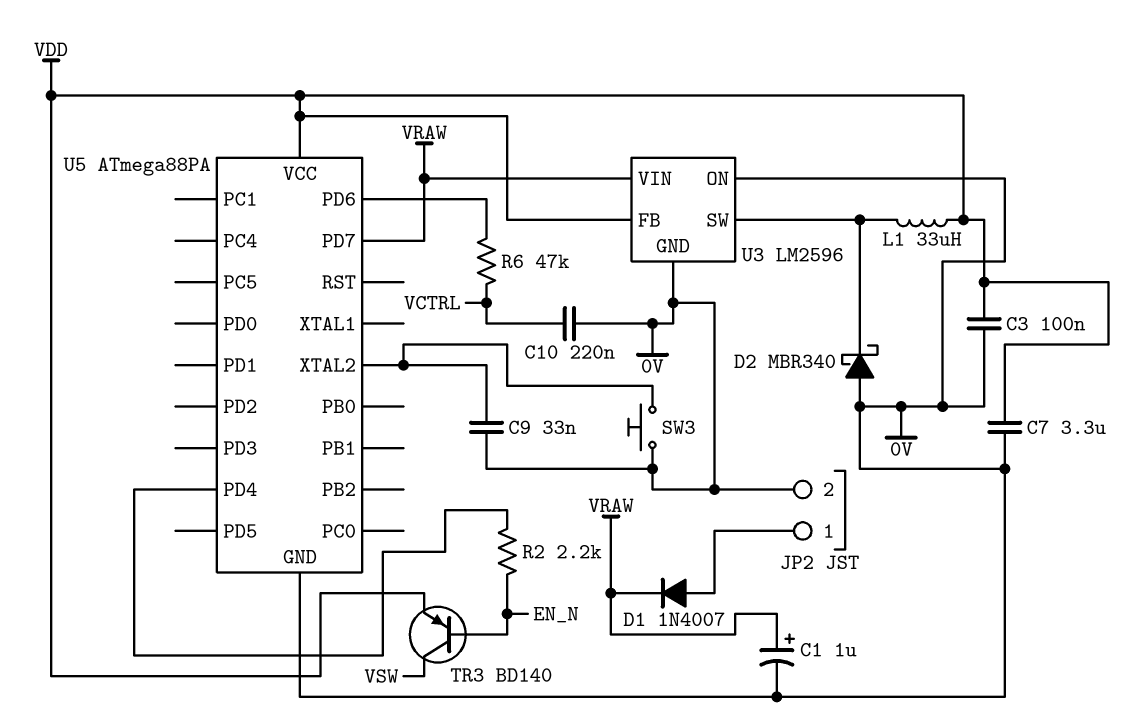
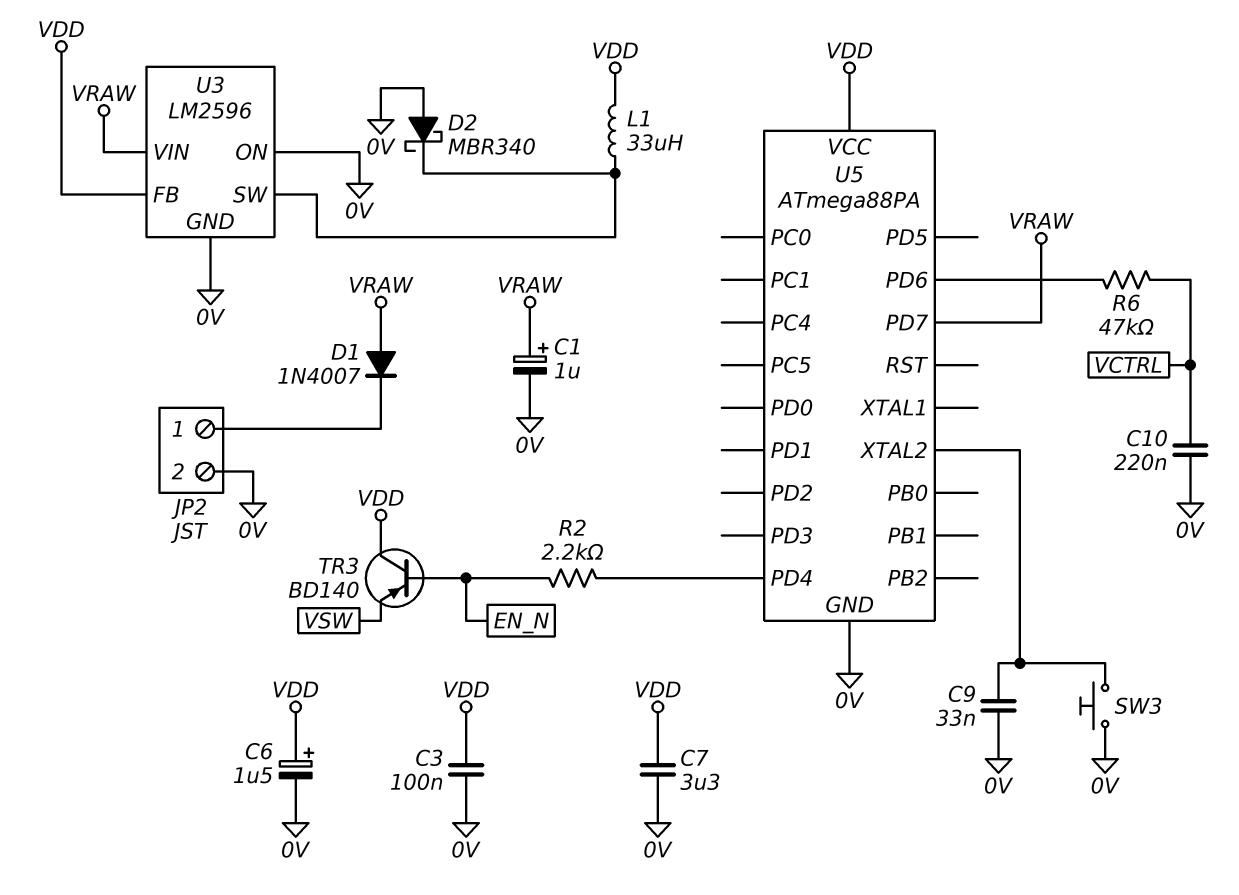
C6: none -> 1.5uF (plus VDD, minus 0V)
D1: diode 1N4007 (A JP2/1, K VRAW) -> diode 1N4007 (A VRAW, K JP2/1)
TR3: PNP BD140 (B EN_N, C VSW, E VDD) -> PNP BD140 (B EN_N, C VDD, E VSW)

